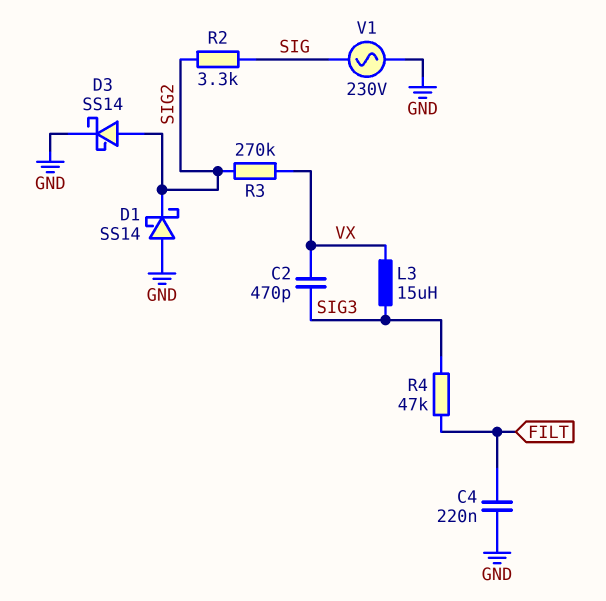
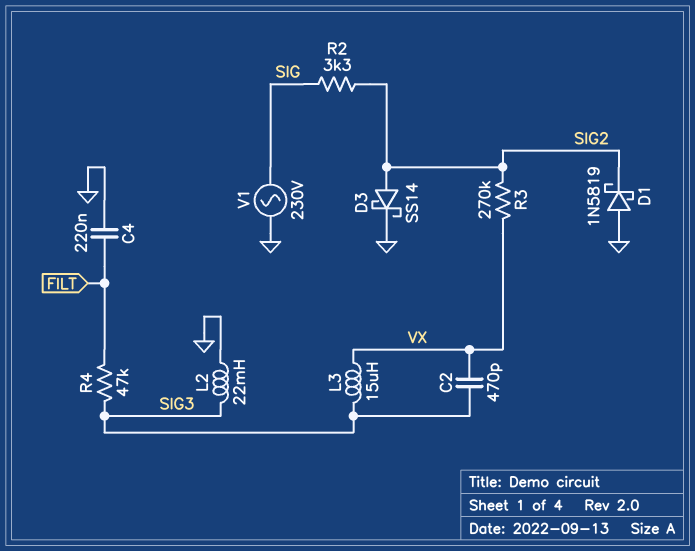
D1: schottky SS14 (A GND, K SIG2) -> schottky 1N5819 (A GND, K SIG2)
L2: none -> 22mH (GND, SIG3)

